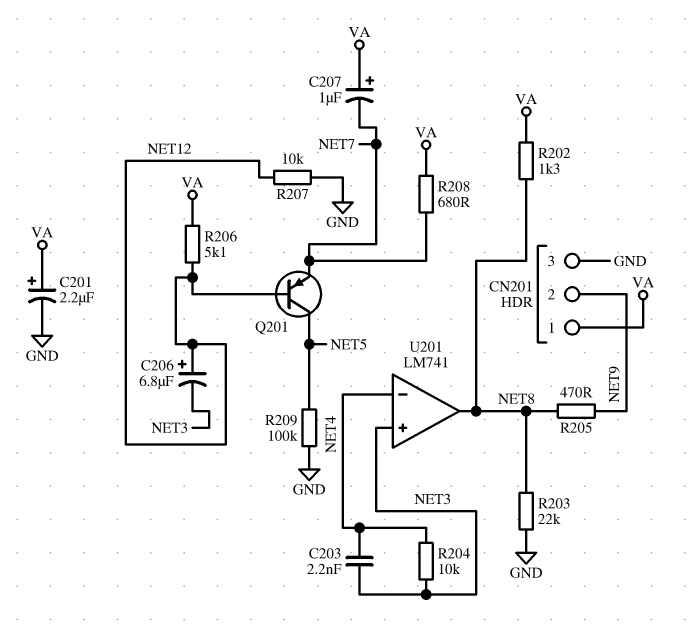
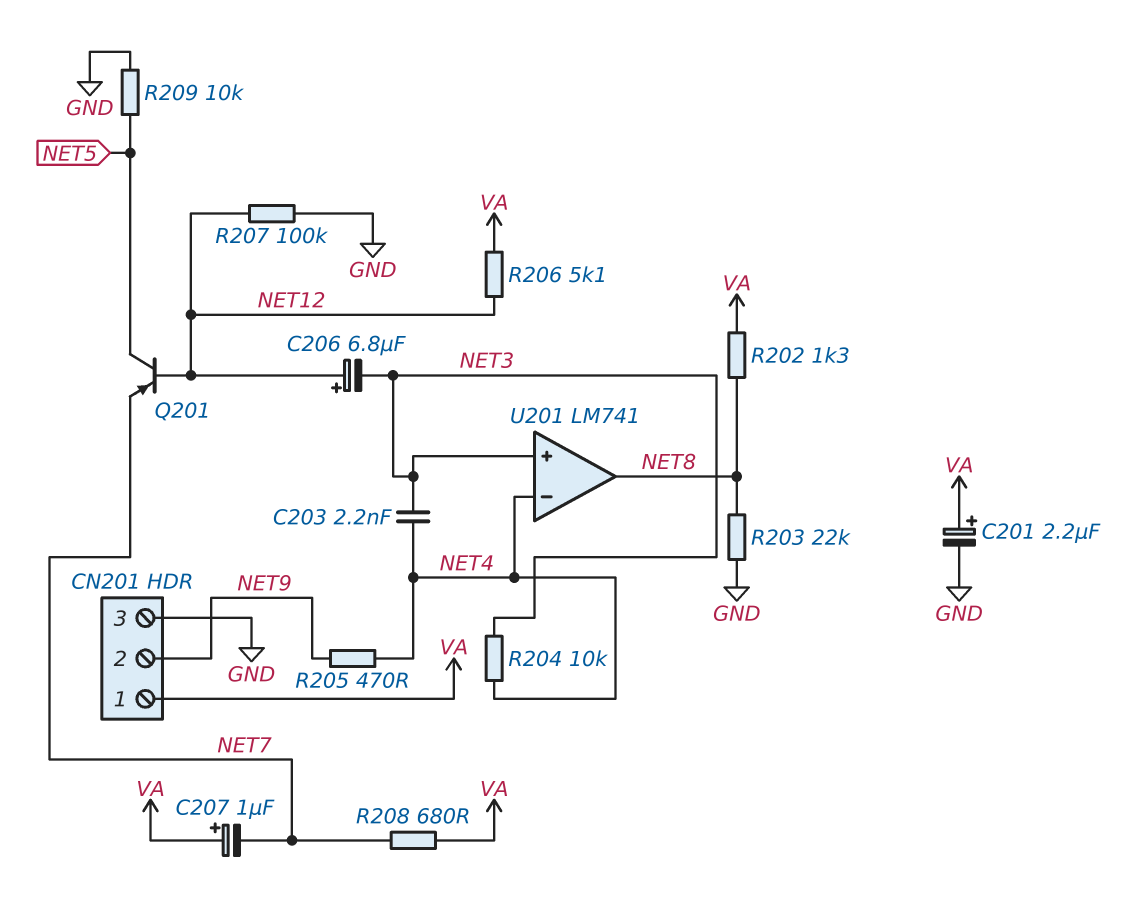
R205: 470 (NET8, NET9) -> 470 (NET4, NET9)
R207: 10k (GND, NET12) -> 100k (GND, NET12)
R209: 100k (GND, NET5) -> 10k (GND, NET5)

